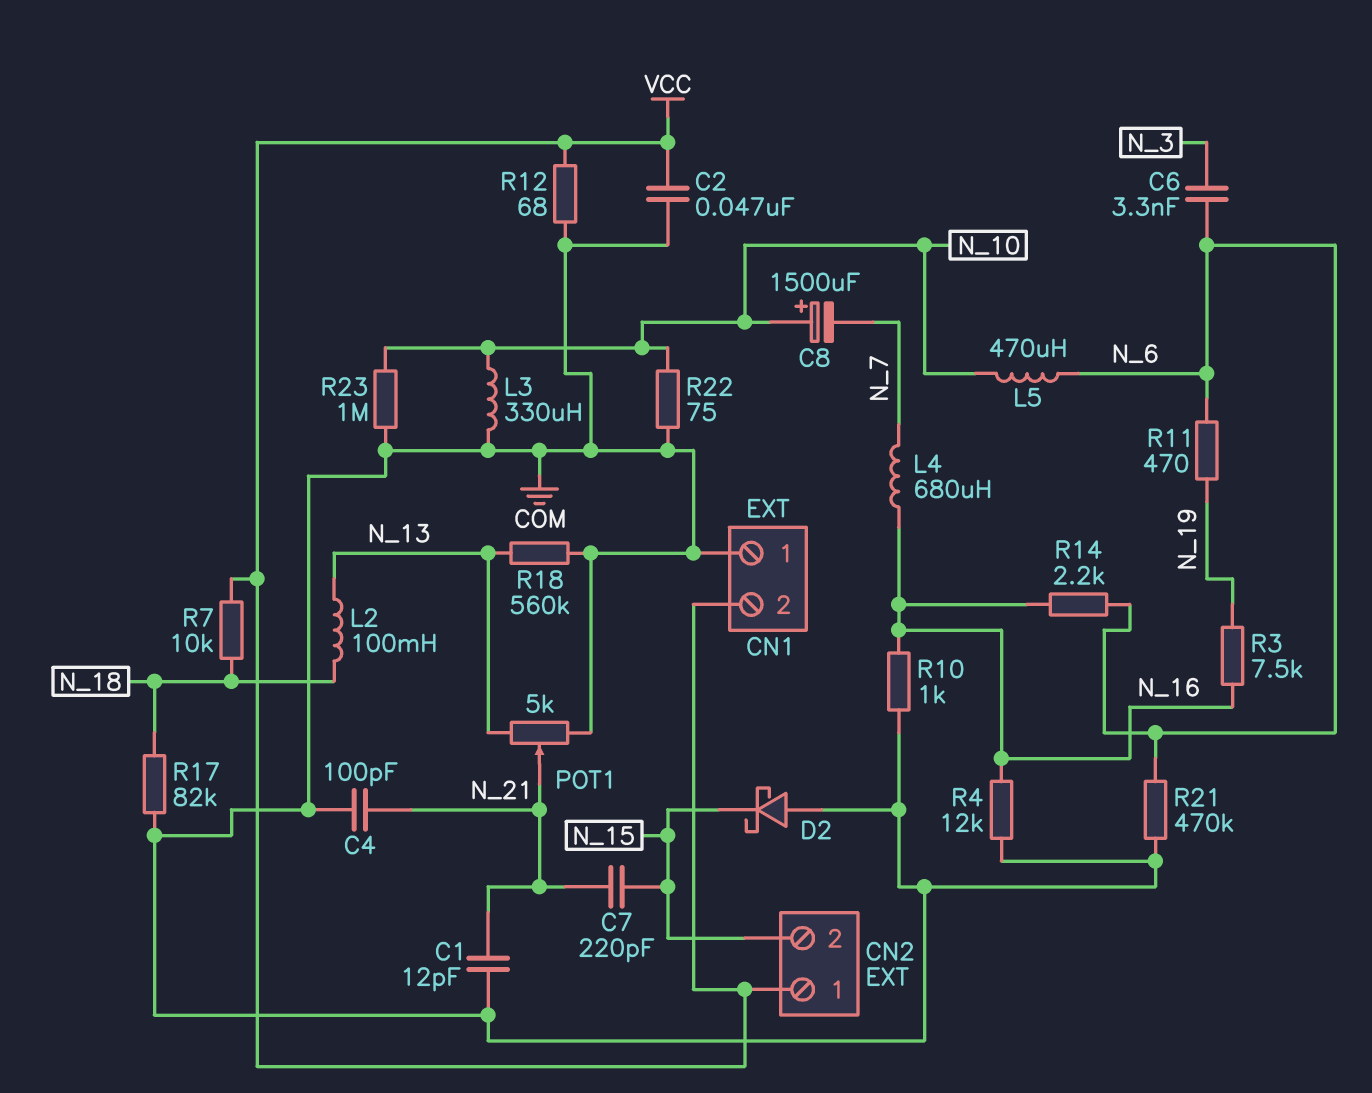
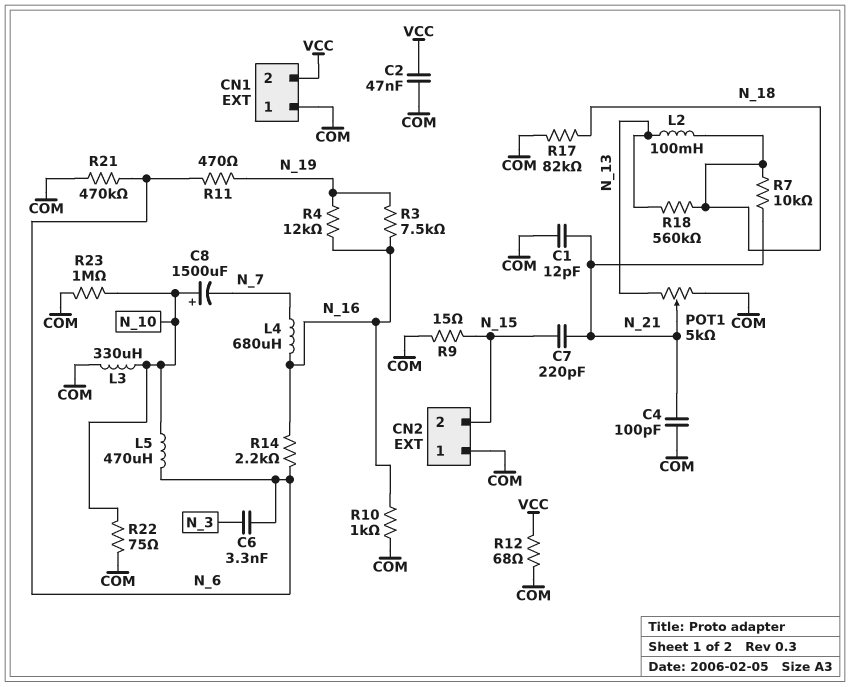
CN2 pin 1: VCC -> COM
D2: schottky (A COM, K N_15) -> none
R4: 12k (COM, N_16) -> 12k (N_16, N_19)
R7: 10k (N_18, VCC) -> 10k (N_18, N_21)
R9: none -> 15 (COM, N_15)
R18: 560k (COM, N_13) -> 560k (N_13, N_18)

